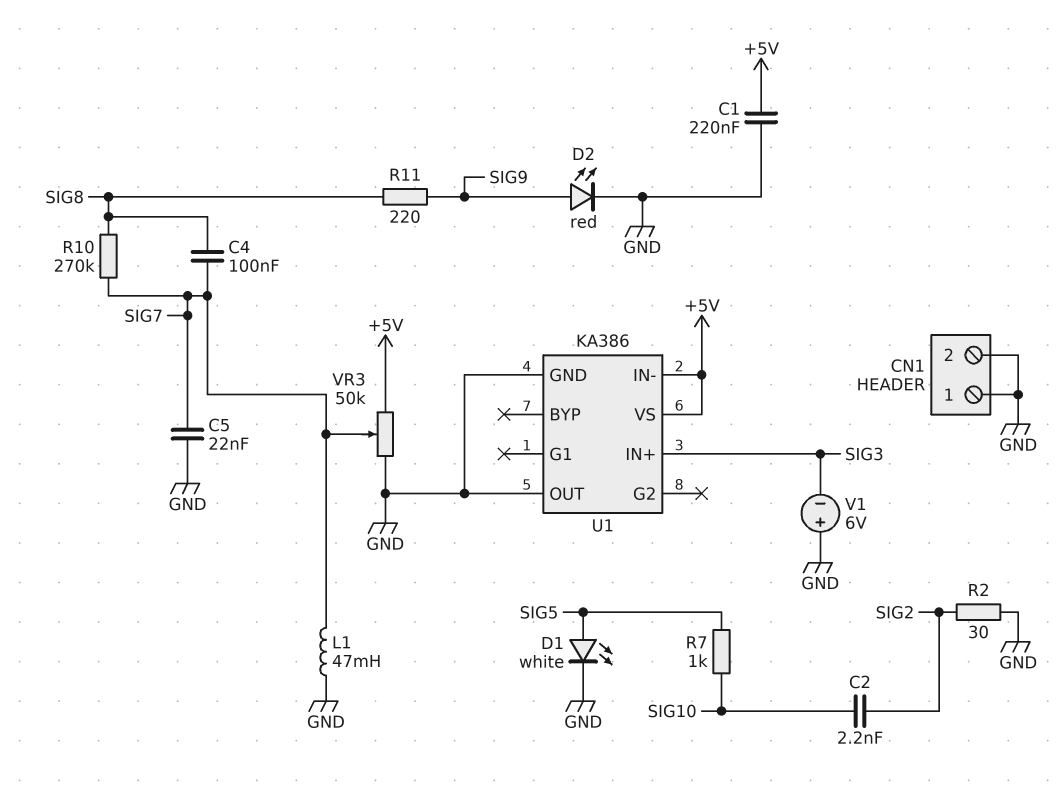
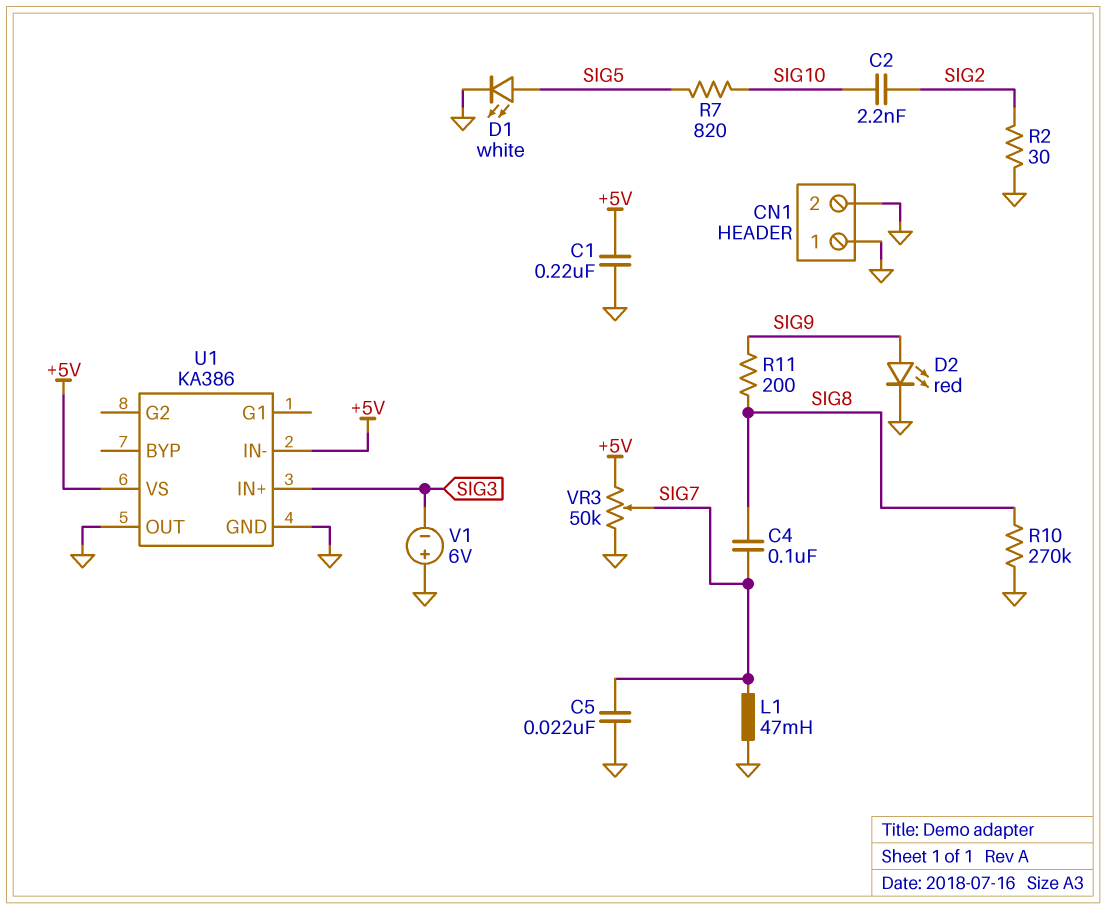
R7: 1k (SIG5, SIG10) -> 820 (SIG5, SIG10)
R10: 270k (SIG7, SIG8) -> 270k (GND, SIG8)
R11: 220 (SIG8, SIG9) -> 200 (SIG8, SIG9)

